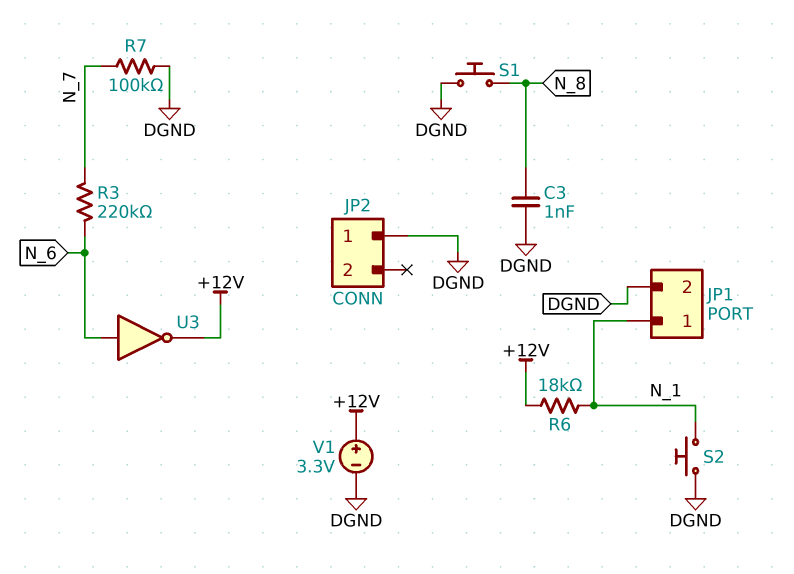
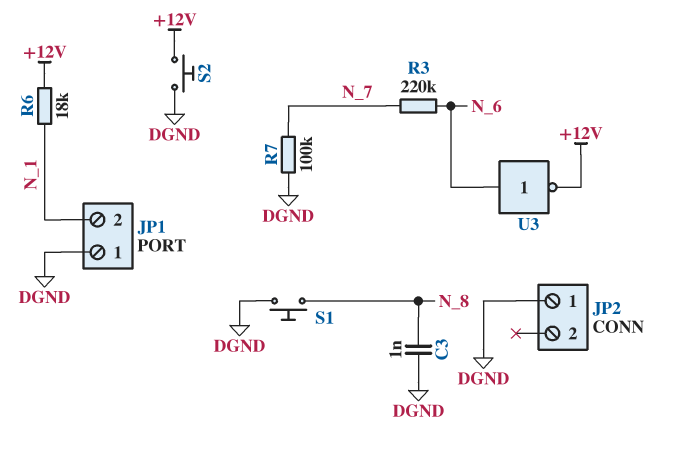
JP1 pin 1: N_1 -> DGND
JP1 pin 2: DGND -> N_1
S2: button (DGND, N_1) -> button (+12V, DGND)
V1: 3.3V (plus +12V, minus DGND) -> none

